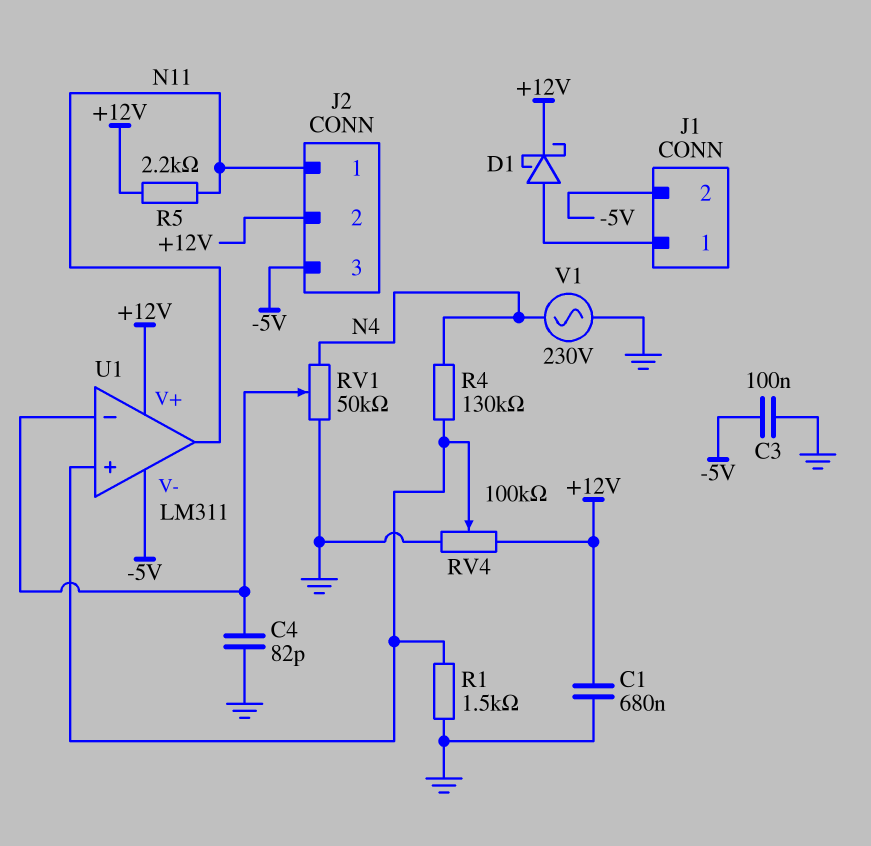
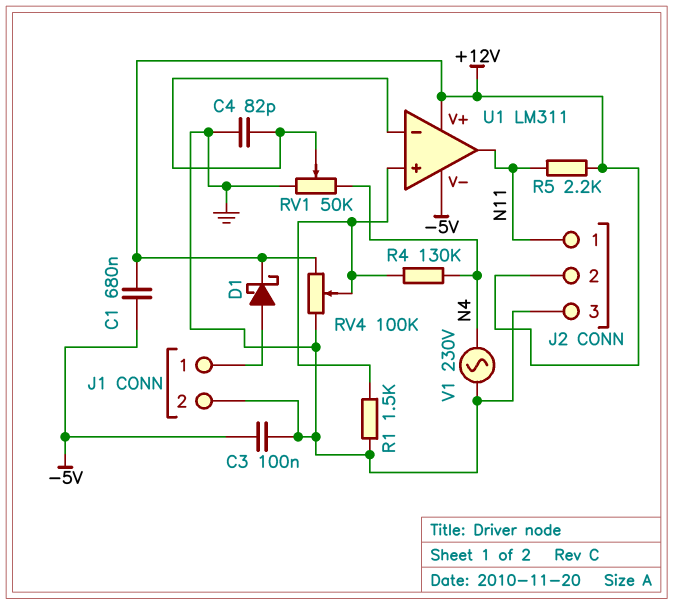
C1: 680nF (+12V, GND) -> 680nF (+12V, -5V)
J1 pin 2: -5V -> GND
J2 pin 3: -5V -> GND

